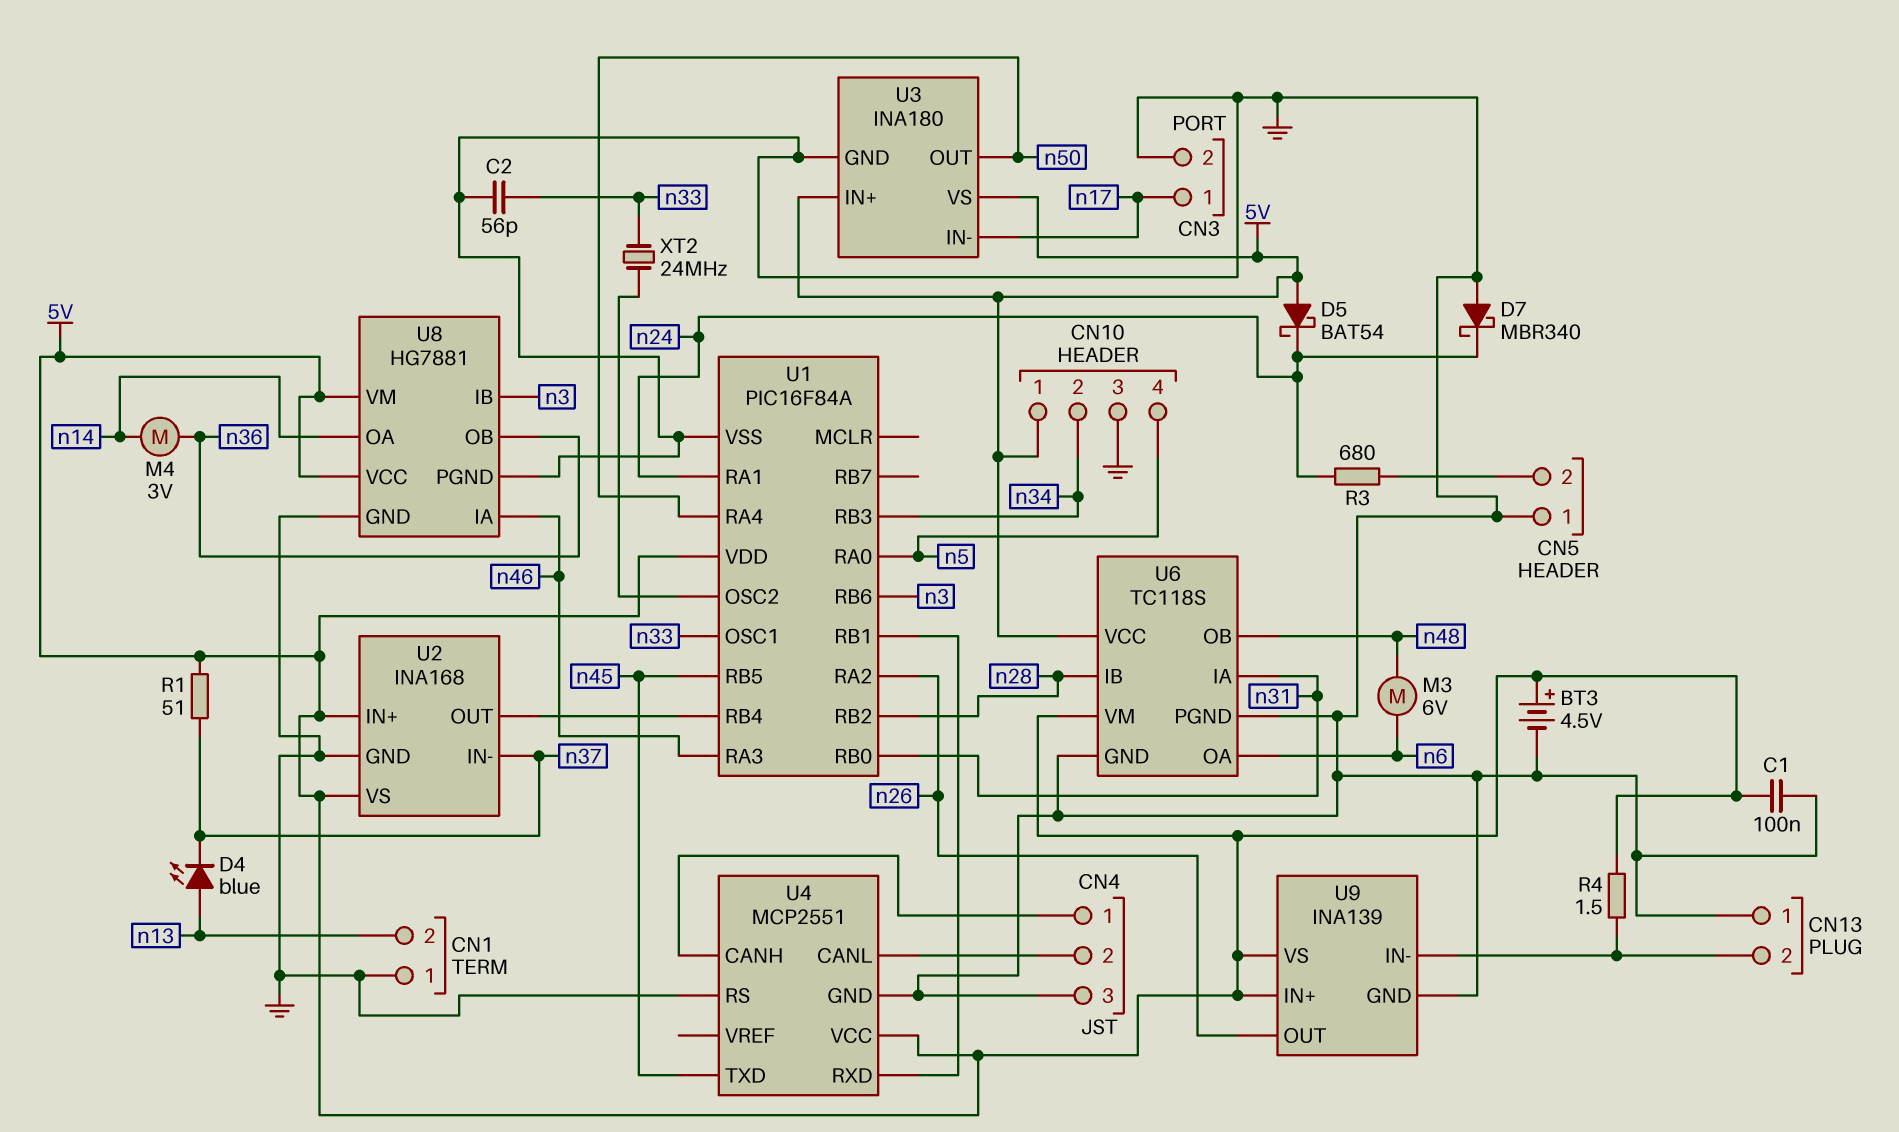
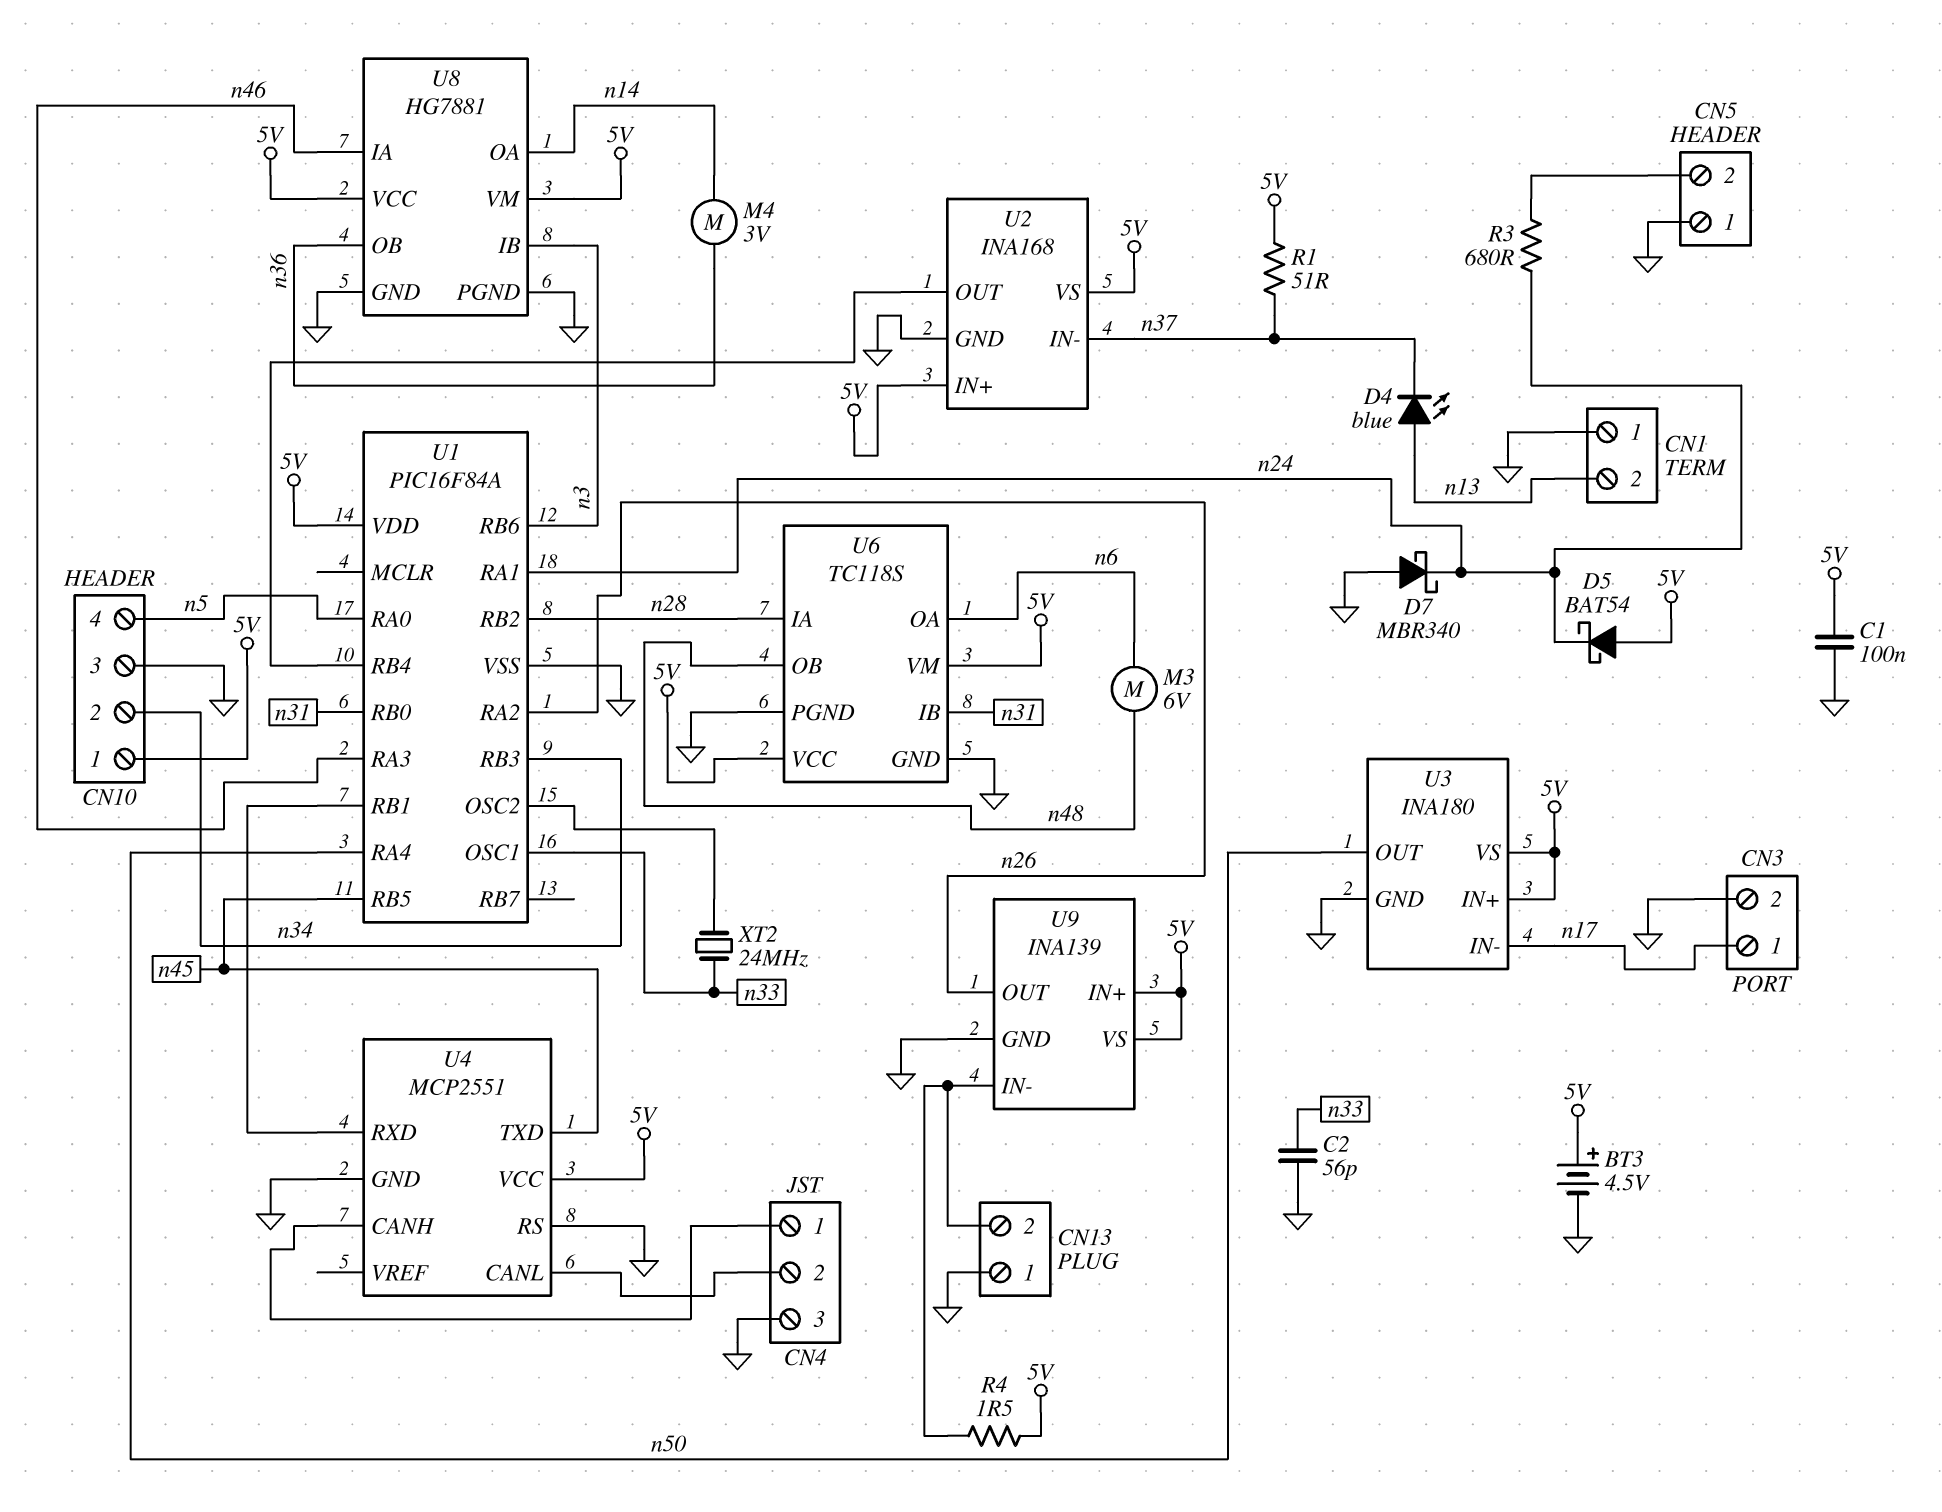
U6 pin IA: n31 -> n28
U6 pin IB: n28 -> n31

